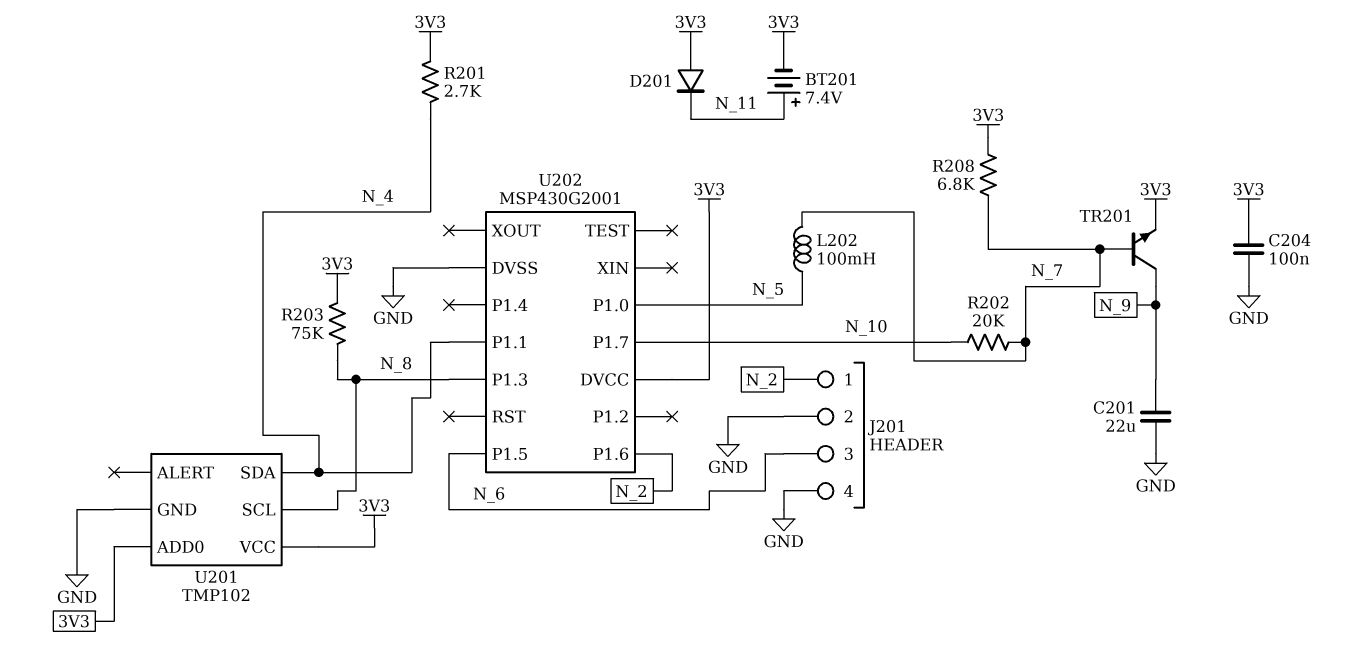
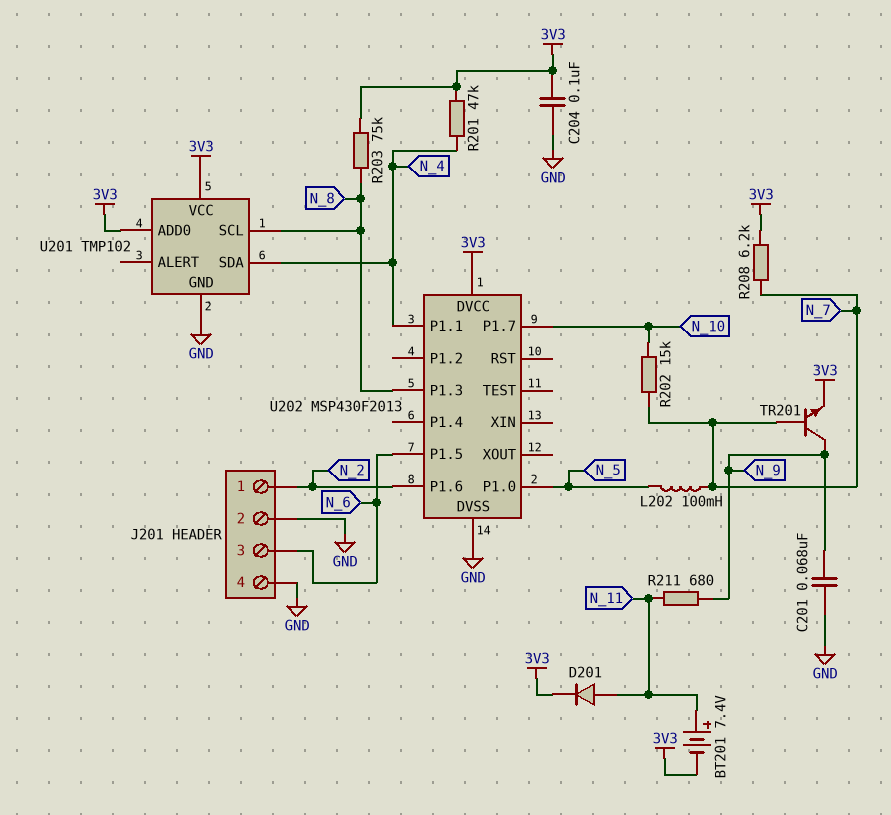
C201: 22uF (GND, N_9) -> 68nF (GND, N_9)
D201: diode (A 3V3, K N_11) -> diode (A N_11, K 3V3)
R201: 2.7k (3V3, N_4) -> 47k (3V3, N_4)
R202: 20k (N_7, N_10) -> 15k (N_7, N_10)
R208: 6.8k (3V3, N_7) -> 6.2k (3V3, N_7)
R211: none -> 680 (N_9, N_11)
U202: MSP430G2001 -> MSP430F2013

